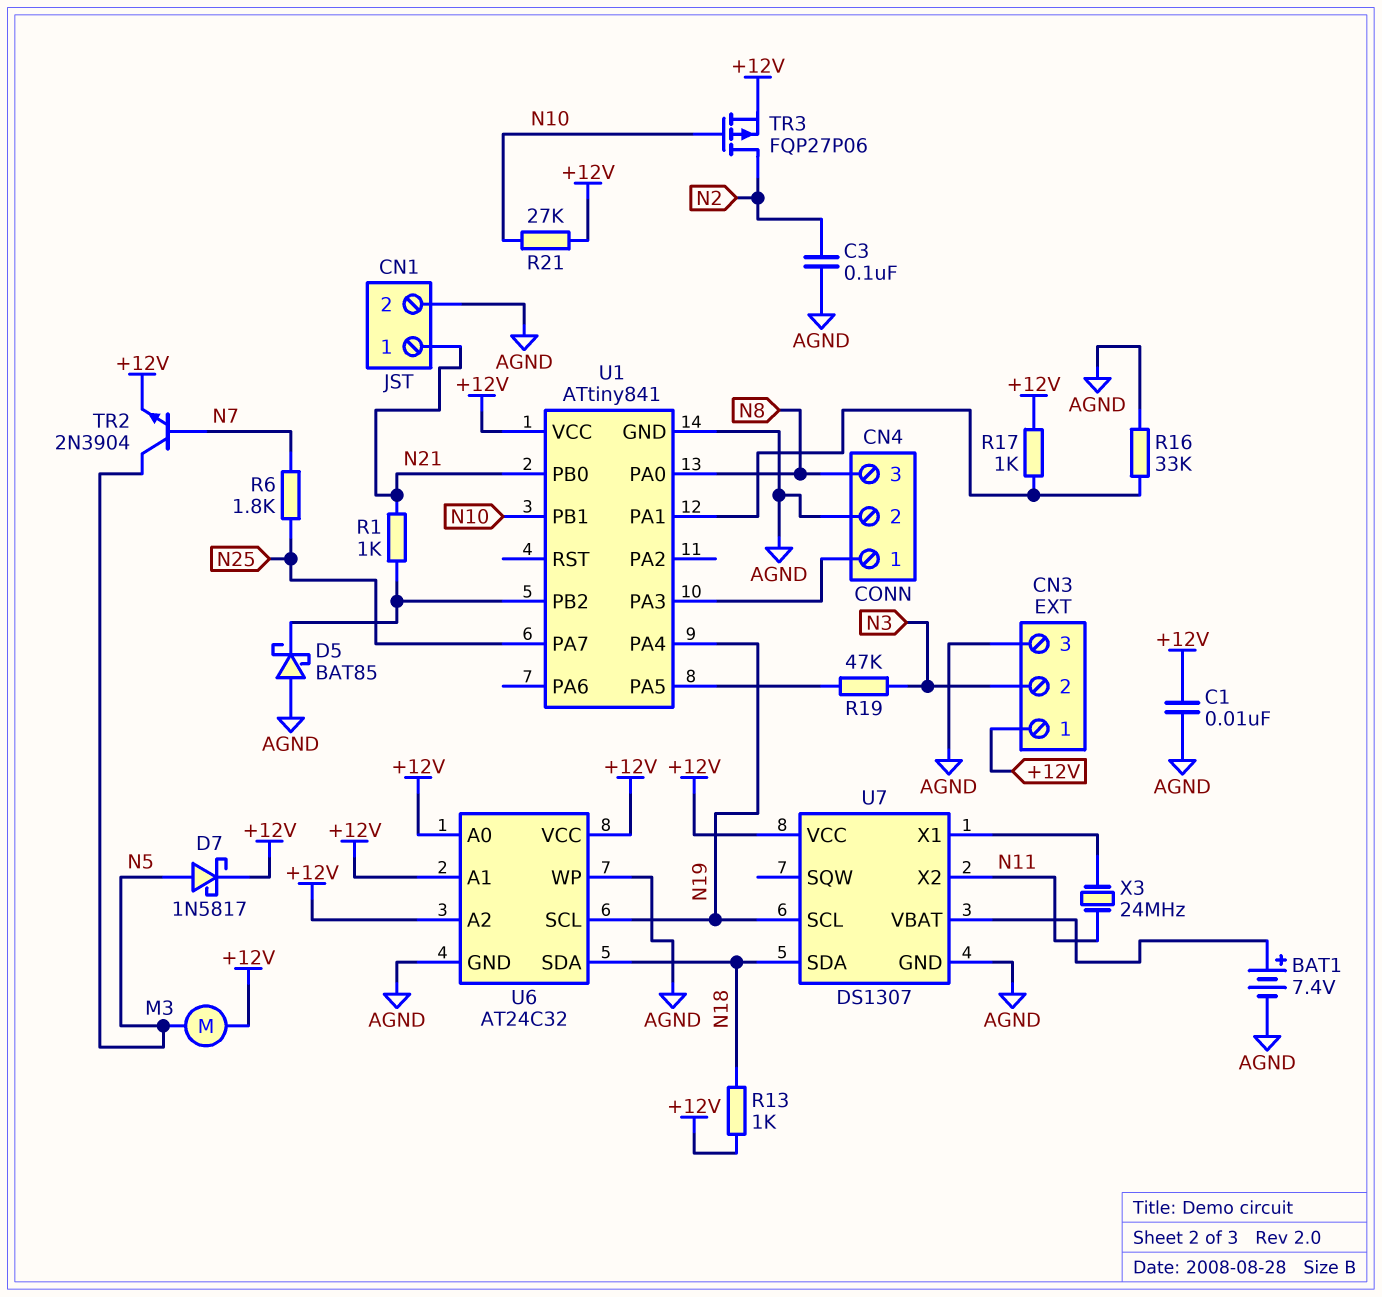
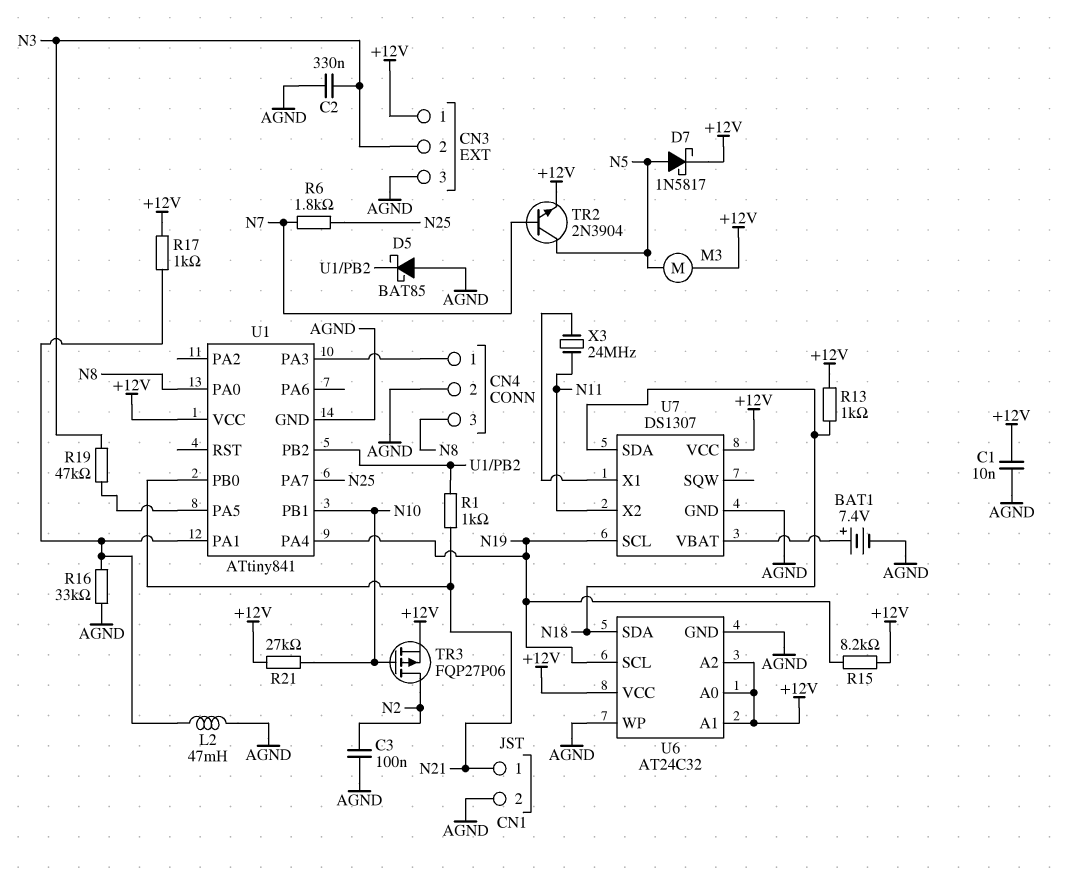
C2: none -> 330nF (AGND, N3)
L2: none -> 47mH (AGND, U1/PA1)
R15: none -> 8.2k (+12V, N19)

